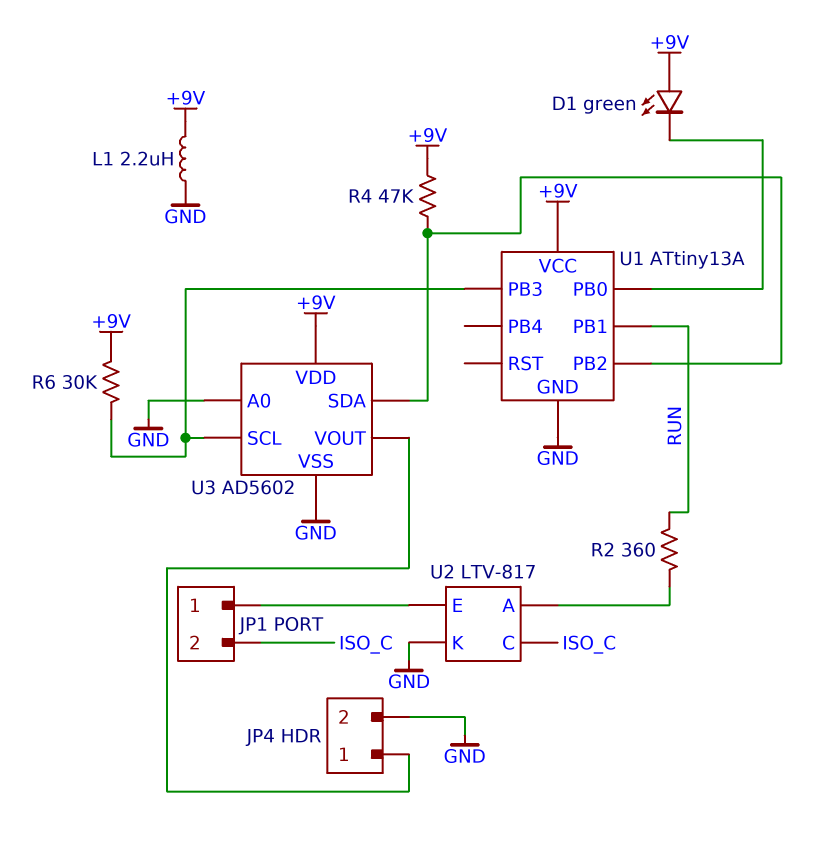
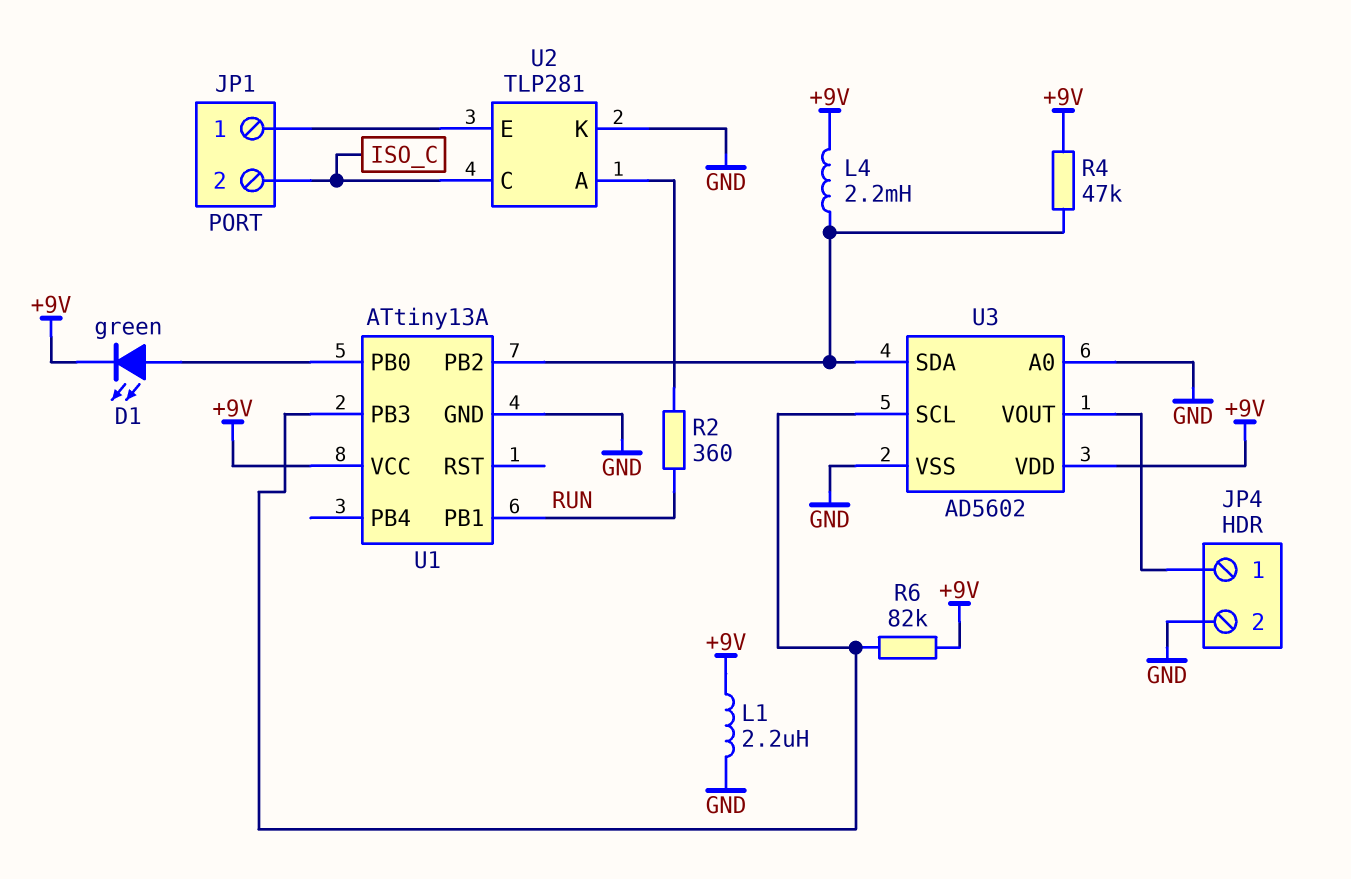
D1: LED green (A +9V, K U1/PB0) -> LED green (A U1/PB0, K +9V)
L4: none -> 2.2mH (+9V, U1/PB2)
R6: 30k (+9V, U1/PB3) -> 82k (+9V, U1/PB3)
U2: LTV-817 -> TLP281

